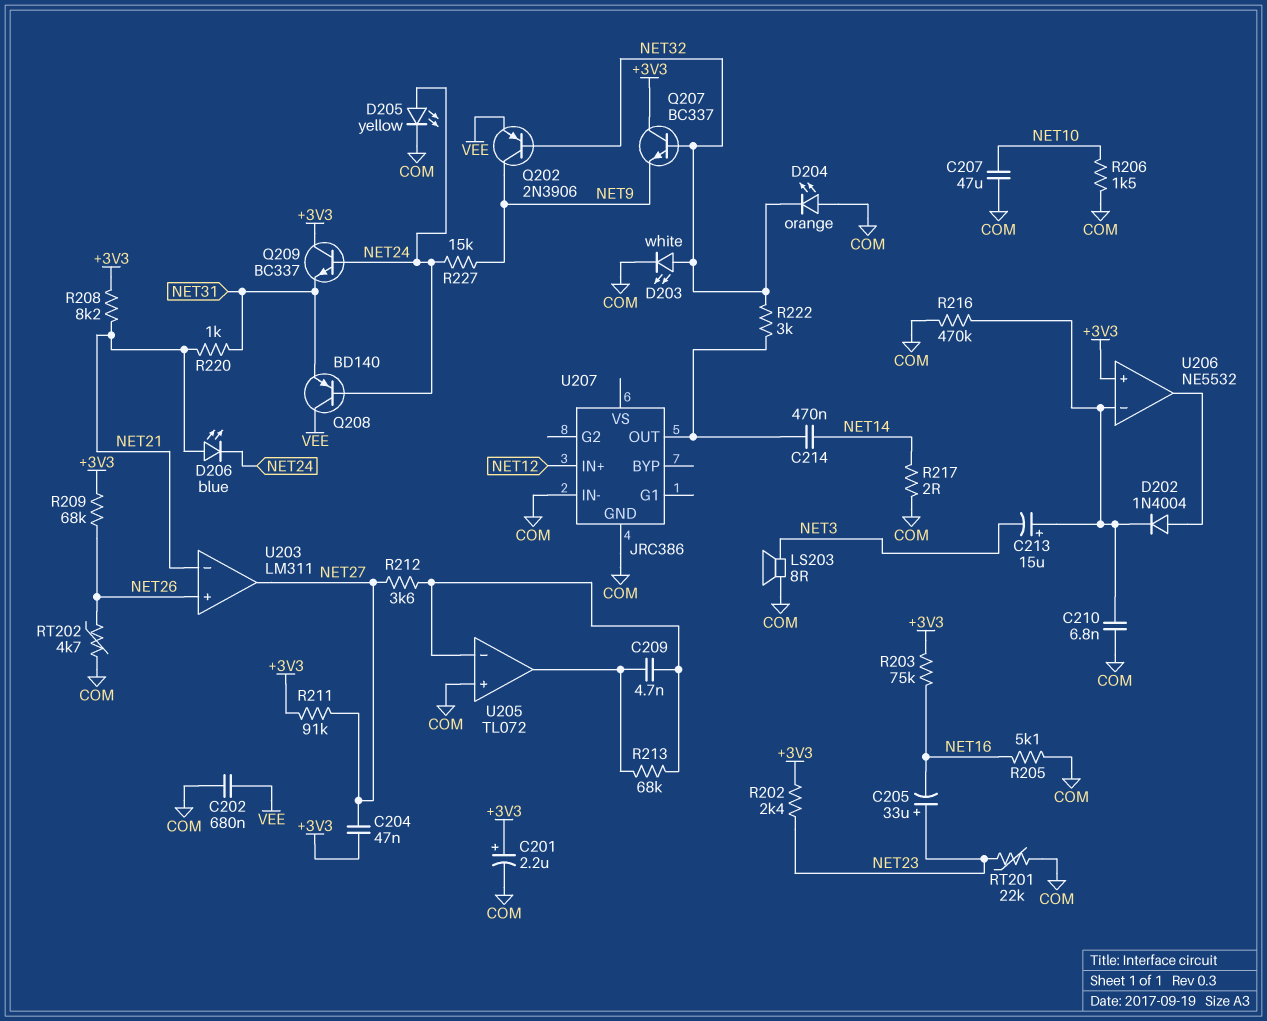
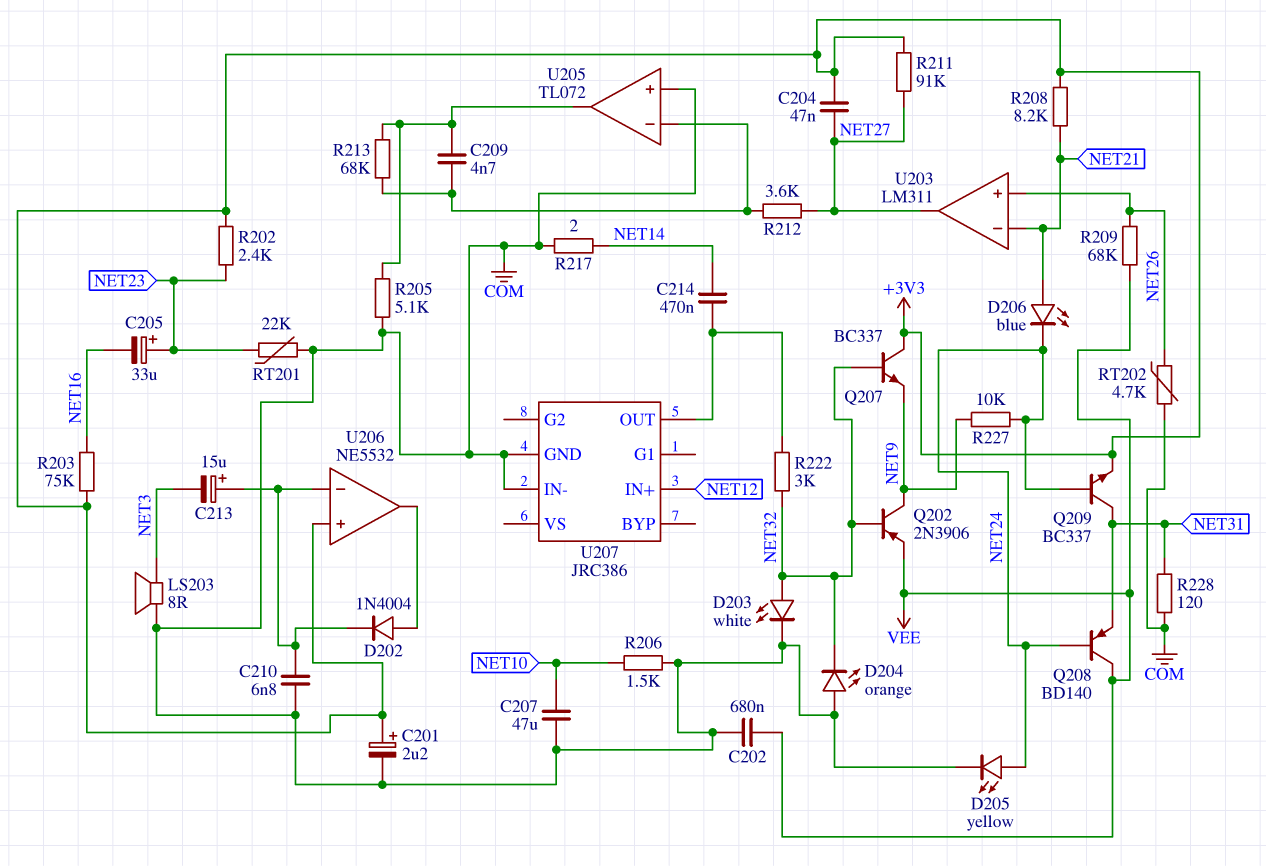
Q209: NPN BC337 (B NET24, C +3V3, E NET31) -> NPN BC337 (B NET24, C NET31, E +3V3)
R205: 5.1k (COM, NET16) -> 5.1k (COM, U205/out)
R209: 68k (+3V3, NET26) -> 68k (NET26, VEE)
R216: 470k (COM, U206/in-) -> none
R220: 1k (NET21, NET31) -> none
R227: 15k (NET9, NET24) -> 10k (NET9, NET24)
R228: none -> 120 (COM, NET31)

